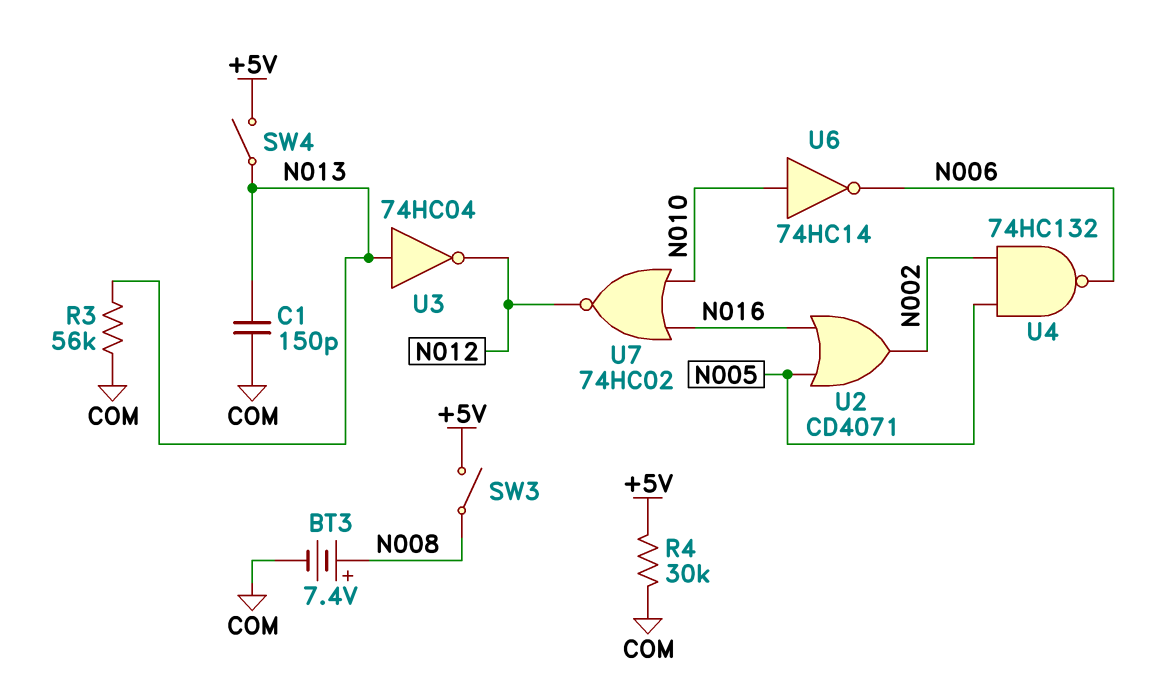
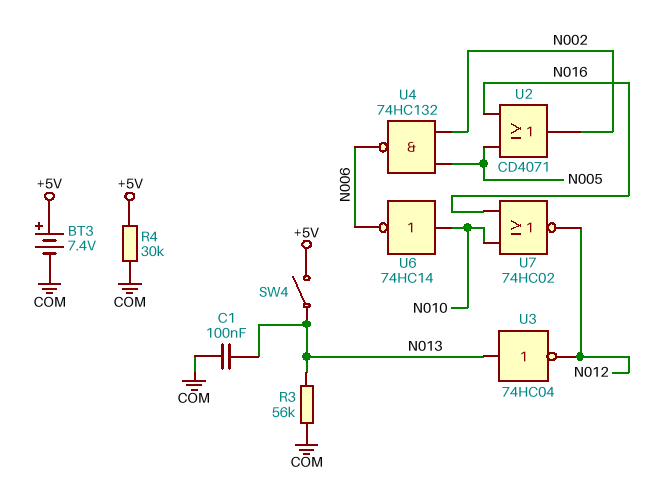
BT3: 7.4V (plus N008, minus COM) -> 7.4V (plus +5V, minus COM)
C1: 150pF (COM, N013) -> 100nF (COM, N013)
SW3: switch (+5V, N008) -> none

